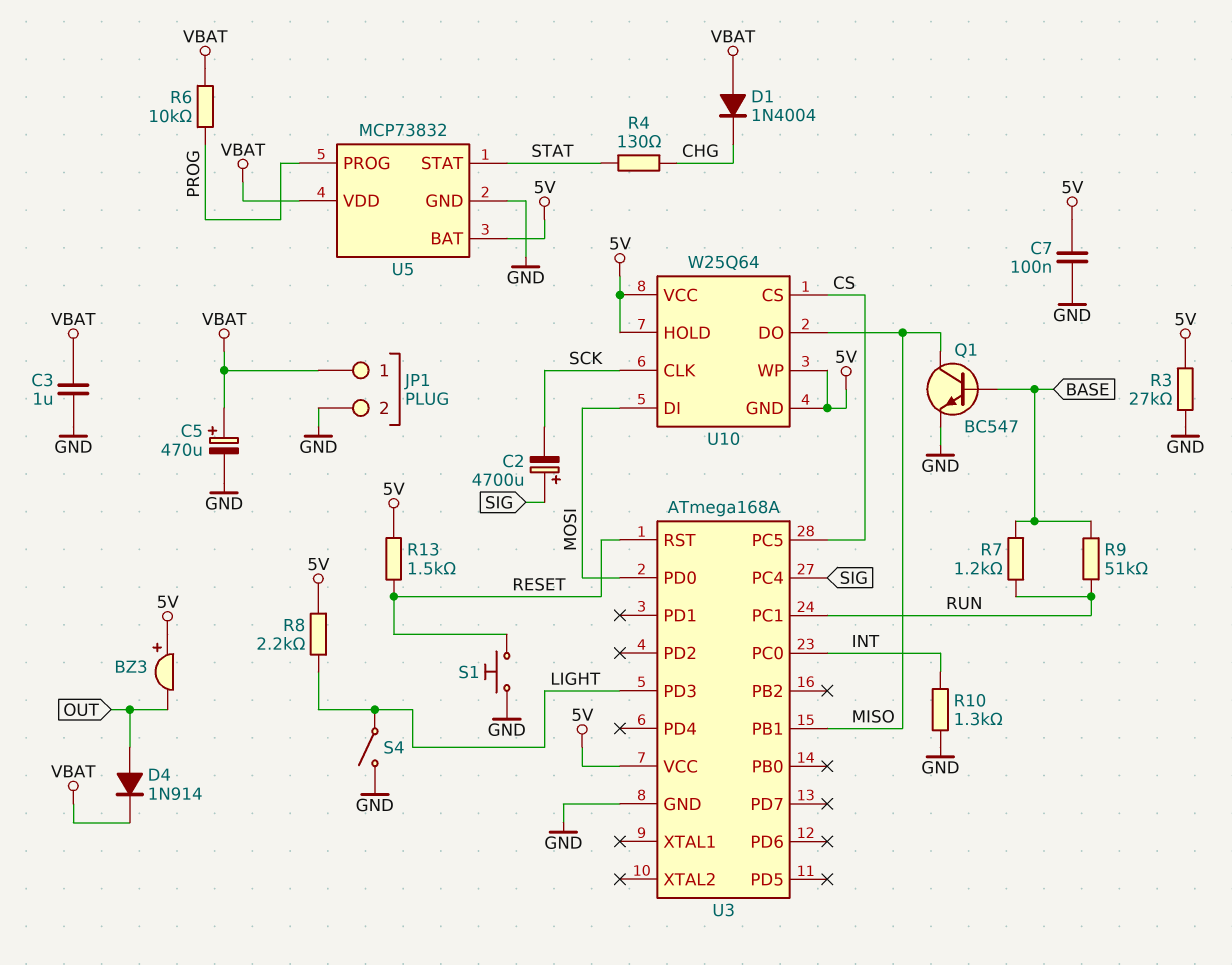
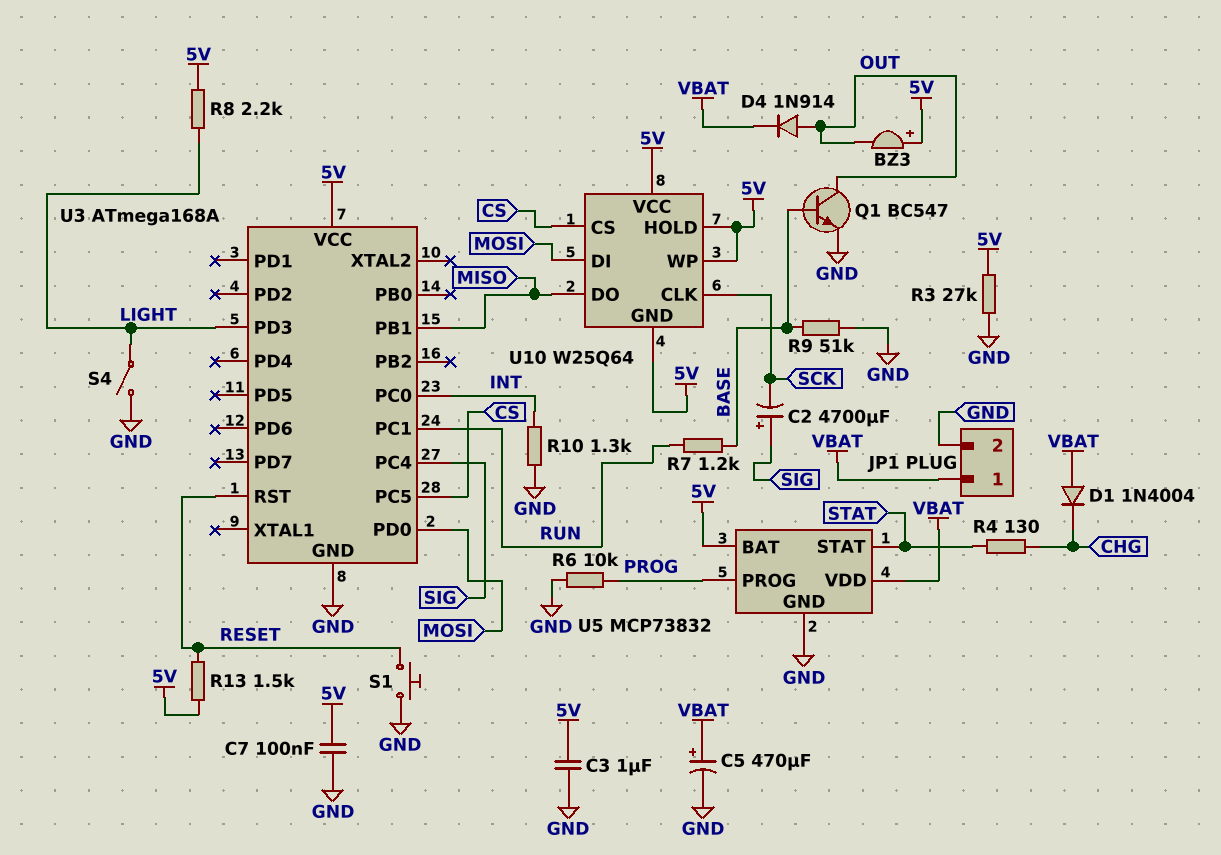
C3: 1uF (GND, VBAT) -> 1uF (5V, GND)
Q1: NPN BC547 (B BASE, C MISO, E GND) -> NPN BC547 (B BASE, C OUT, E GND)
R6: 10k (PROG, VBAT) -> 10k (GND, PROG)
R9: 51k (BASE, RUN) -> 51k (BASE, GND)

